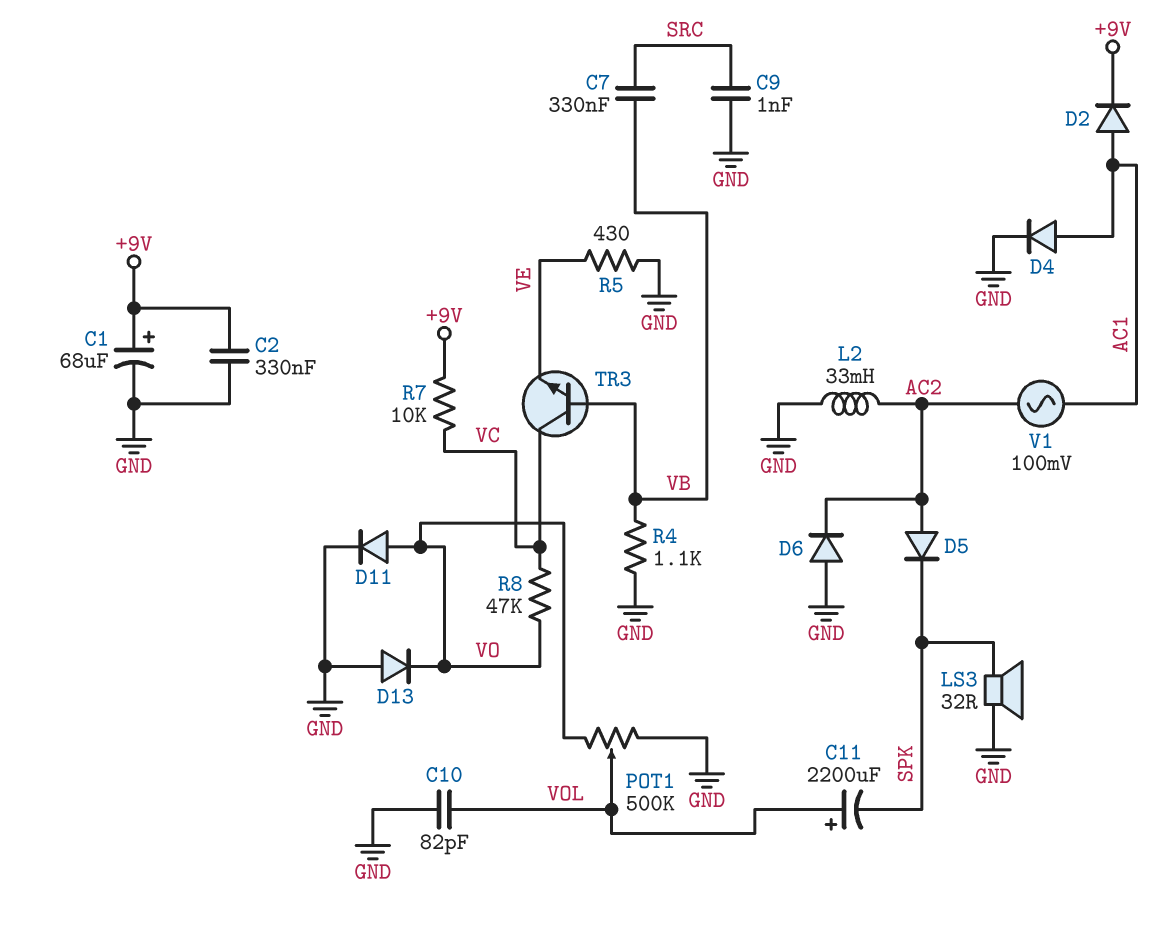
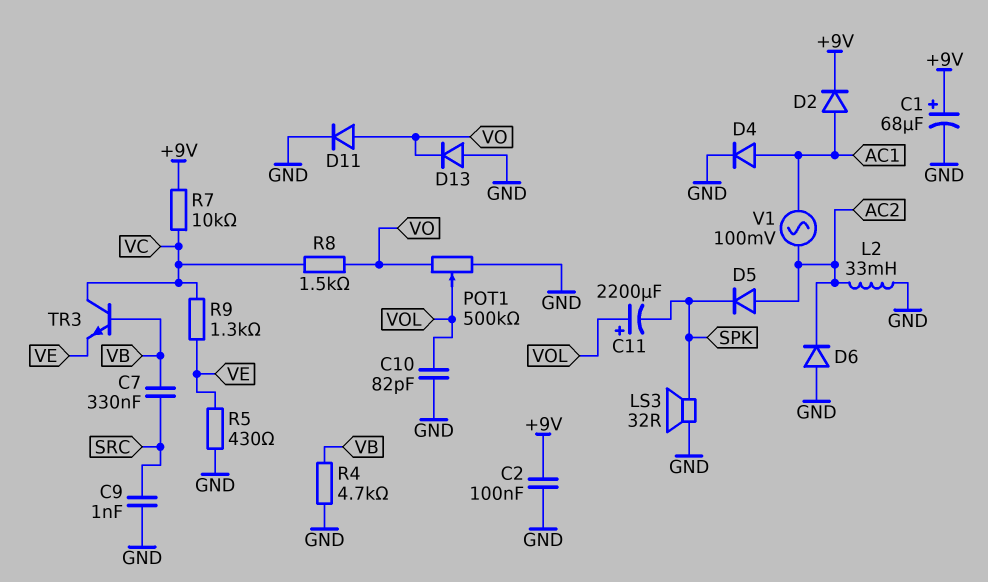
C2: 330nF (+9V, GND) -> 100nF (+9V, GND)
R4: 1.1k (GND, VB) -> 4.7k (GND, VB)
R8: 47k (VC, VO) -> 1.5k (VC, VO)
R9: none -> 1.3k (VC, VE)

